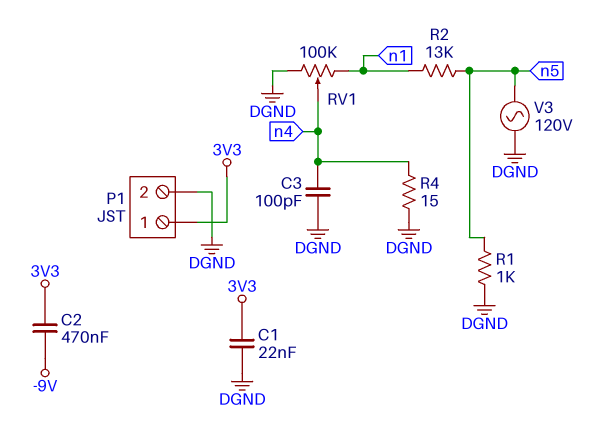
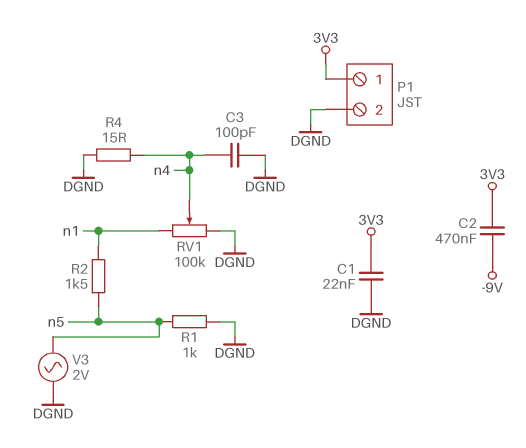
R2: 13k (n1, n5) -> 1.5k (n1, n5)
V3: AC 120V (DGND, n5) -> AC 2V (DGND, n5)

